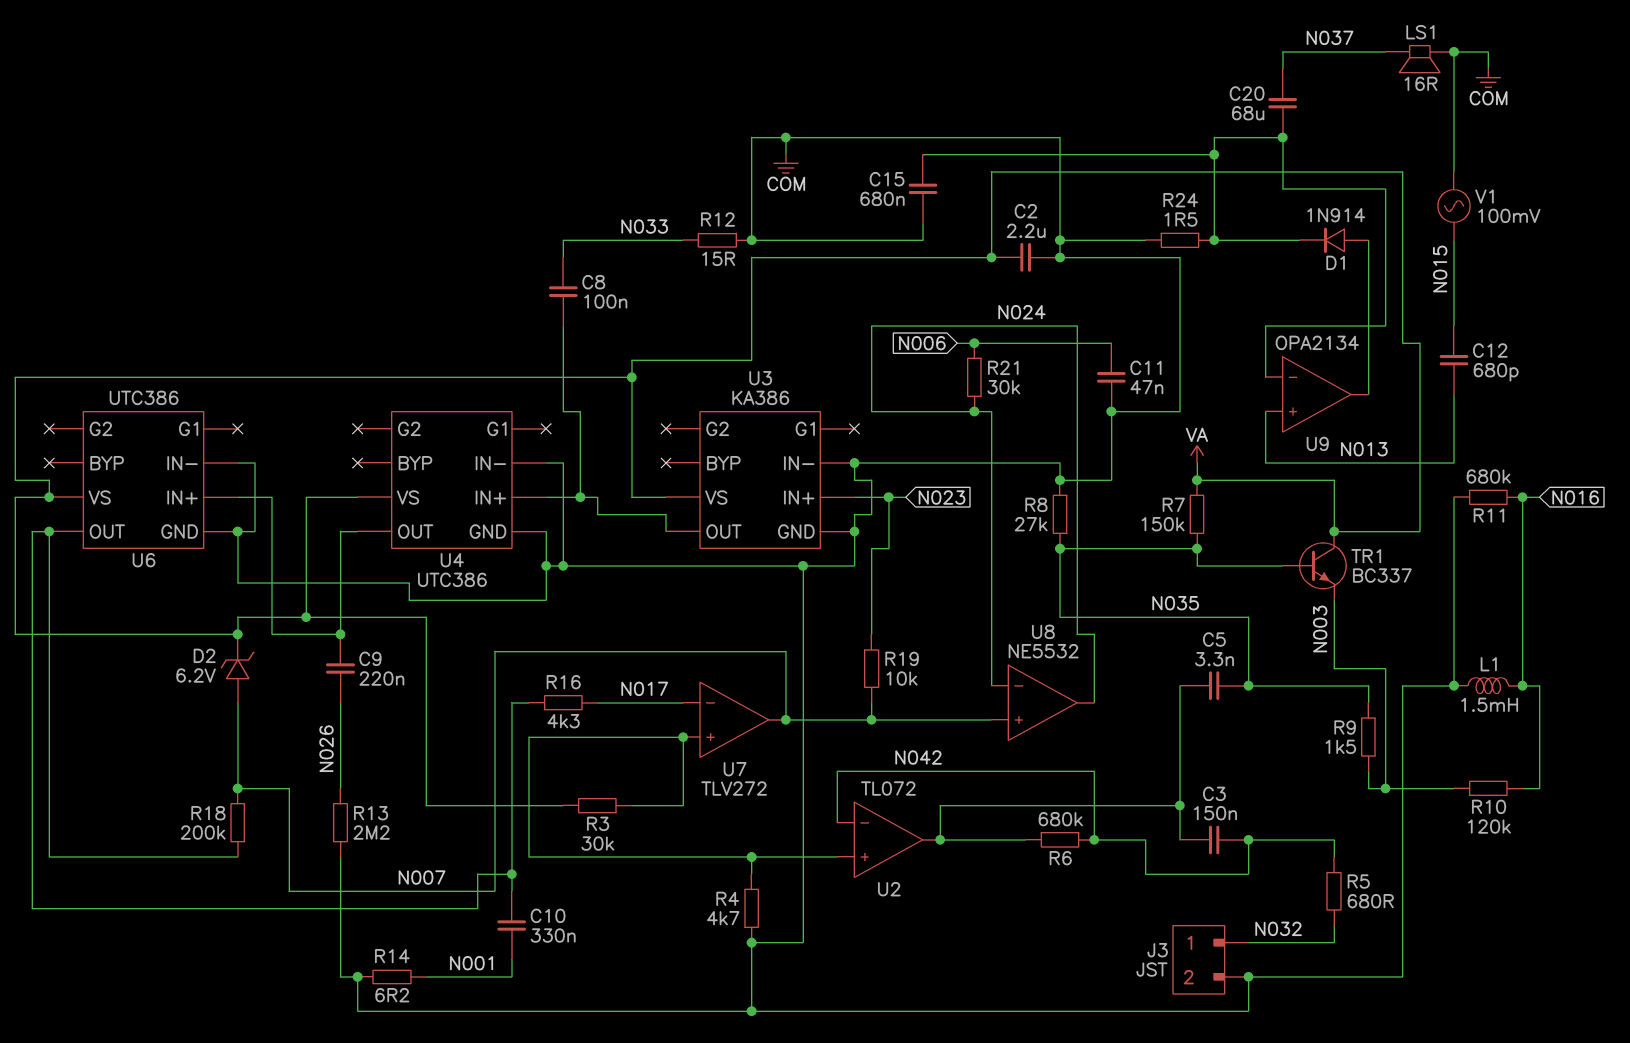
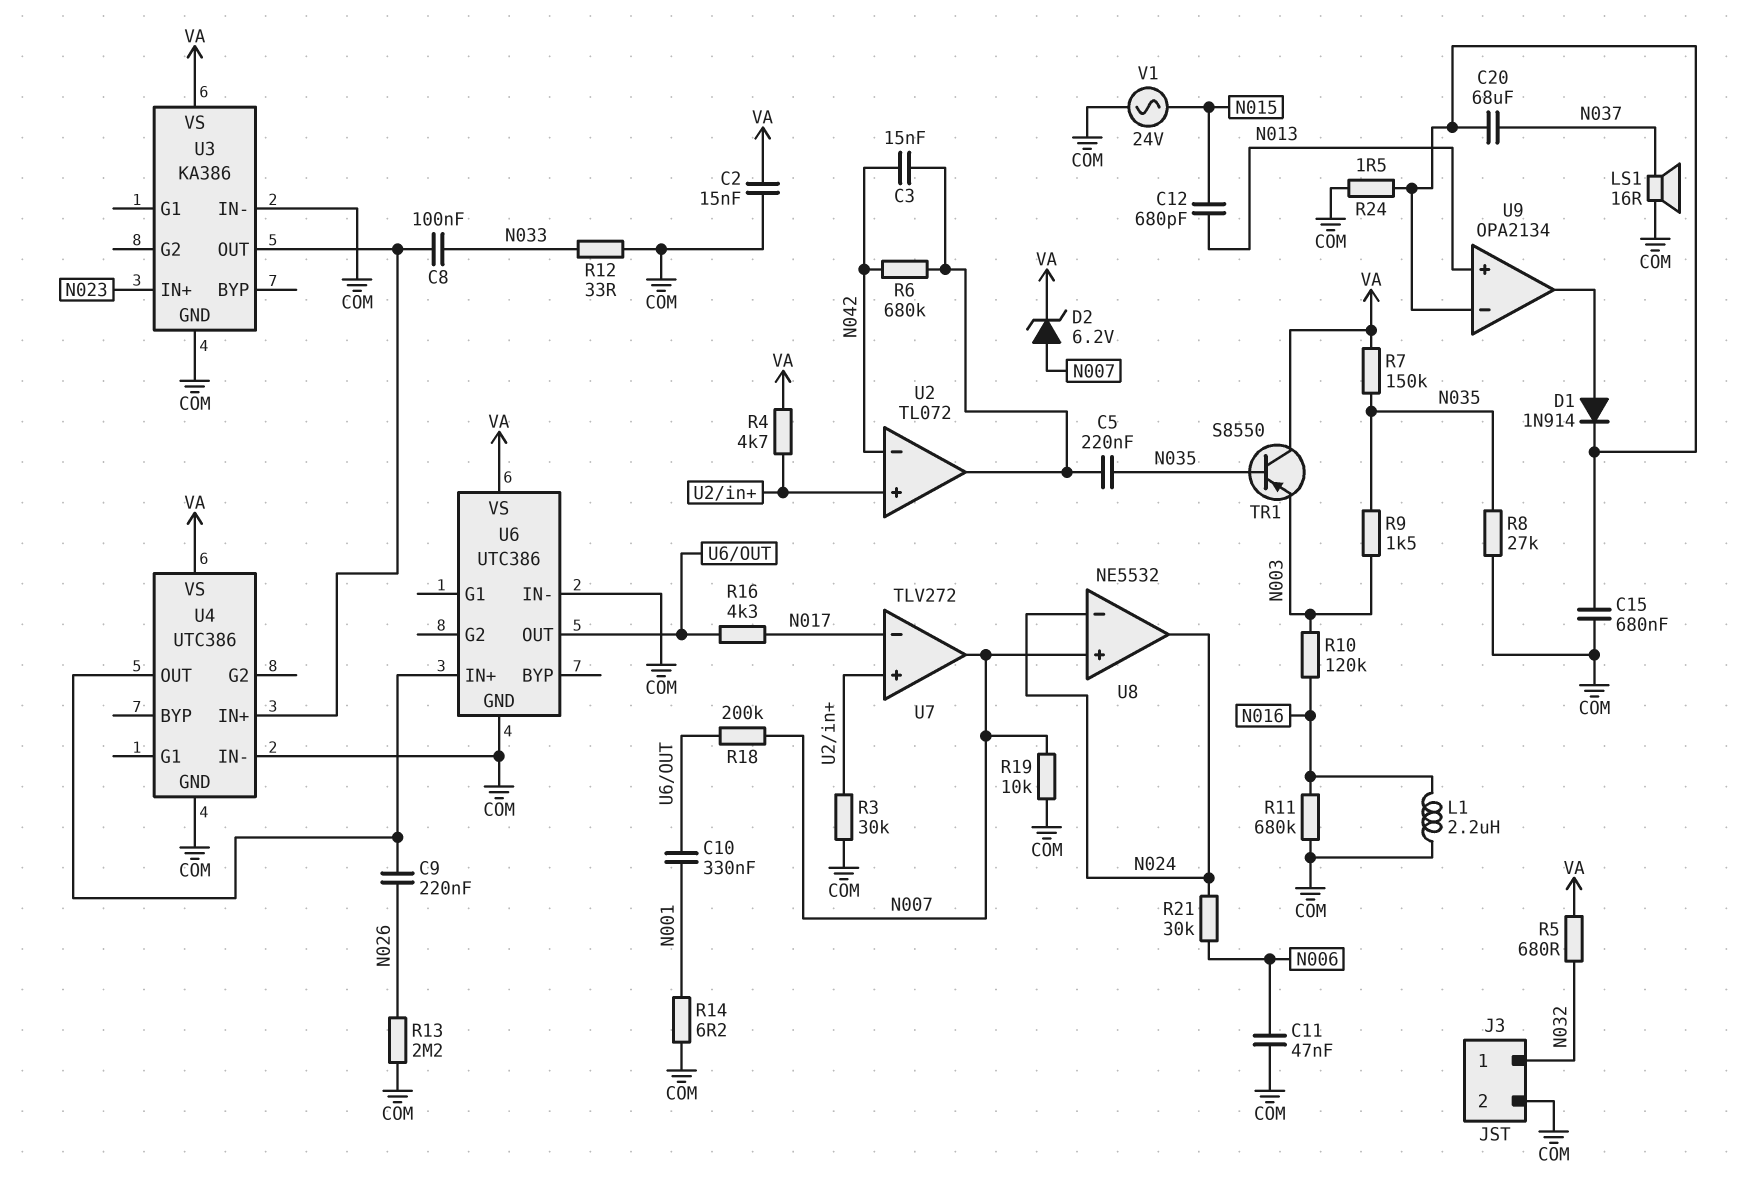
C2: 2.2uF (COM, VA) -> 15nF (COM, VA)
C3: 150nF (N042, U2/out) -> 15nF (N042, U2/out)
C5: 3.3nF (N035, U2/out) -> 220nF (N035, U2/out)
L1: 1.5mH (COM, N016) -> 2.2uH (COM, N016)
R3: 30k (U2/in+, VA) -> 30k (COM, U2/in+)
R4: 4.7k (COM, U2/in+) -> 4.7k (U2/in+, VA)
R5: 680 (N032, N042) -> 680 (N032, VA)
R12: 15 (COM, N033) -> 33 (COM, N033)
R19: 10k (N007, N023) -> 10k (COM, N007)
TR1: NPN BC337 (B N035, C VA, E N003) -> PNP S8550 (B N035, C VA, E N003)
V1: AC 100mV (COM, N015) -> AC 24V (COM, N015)

